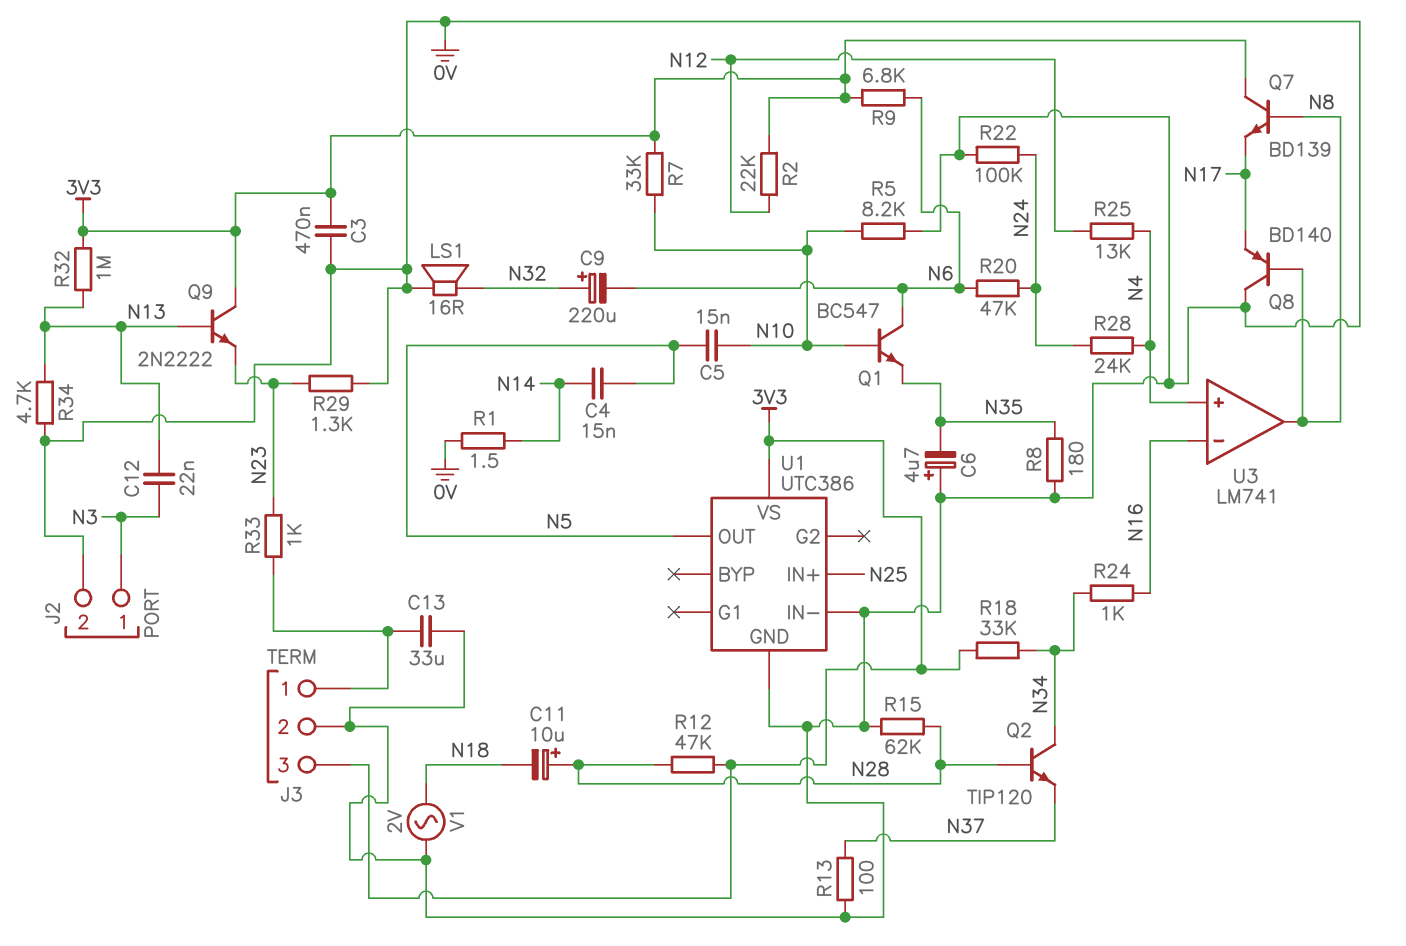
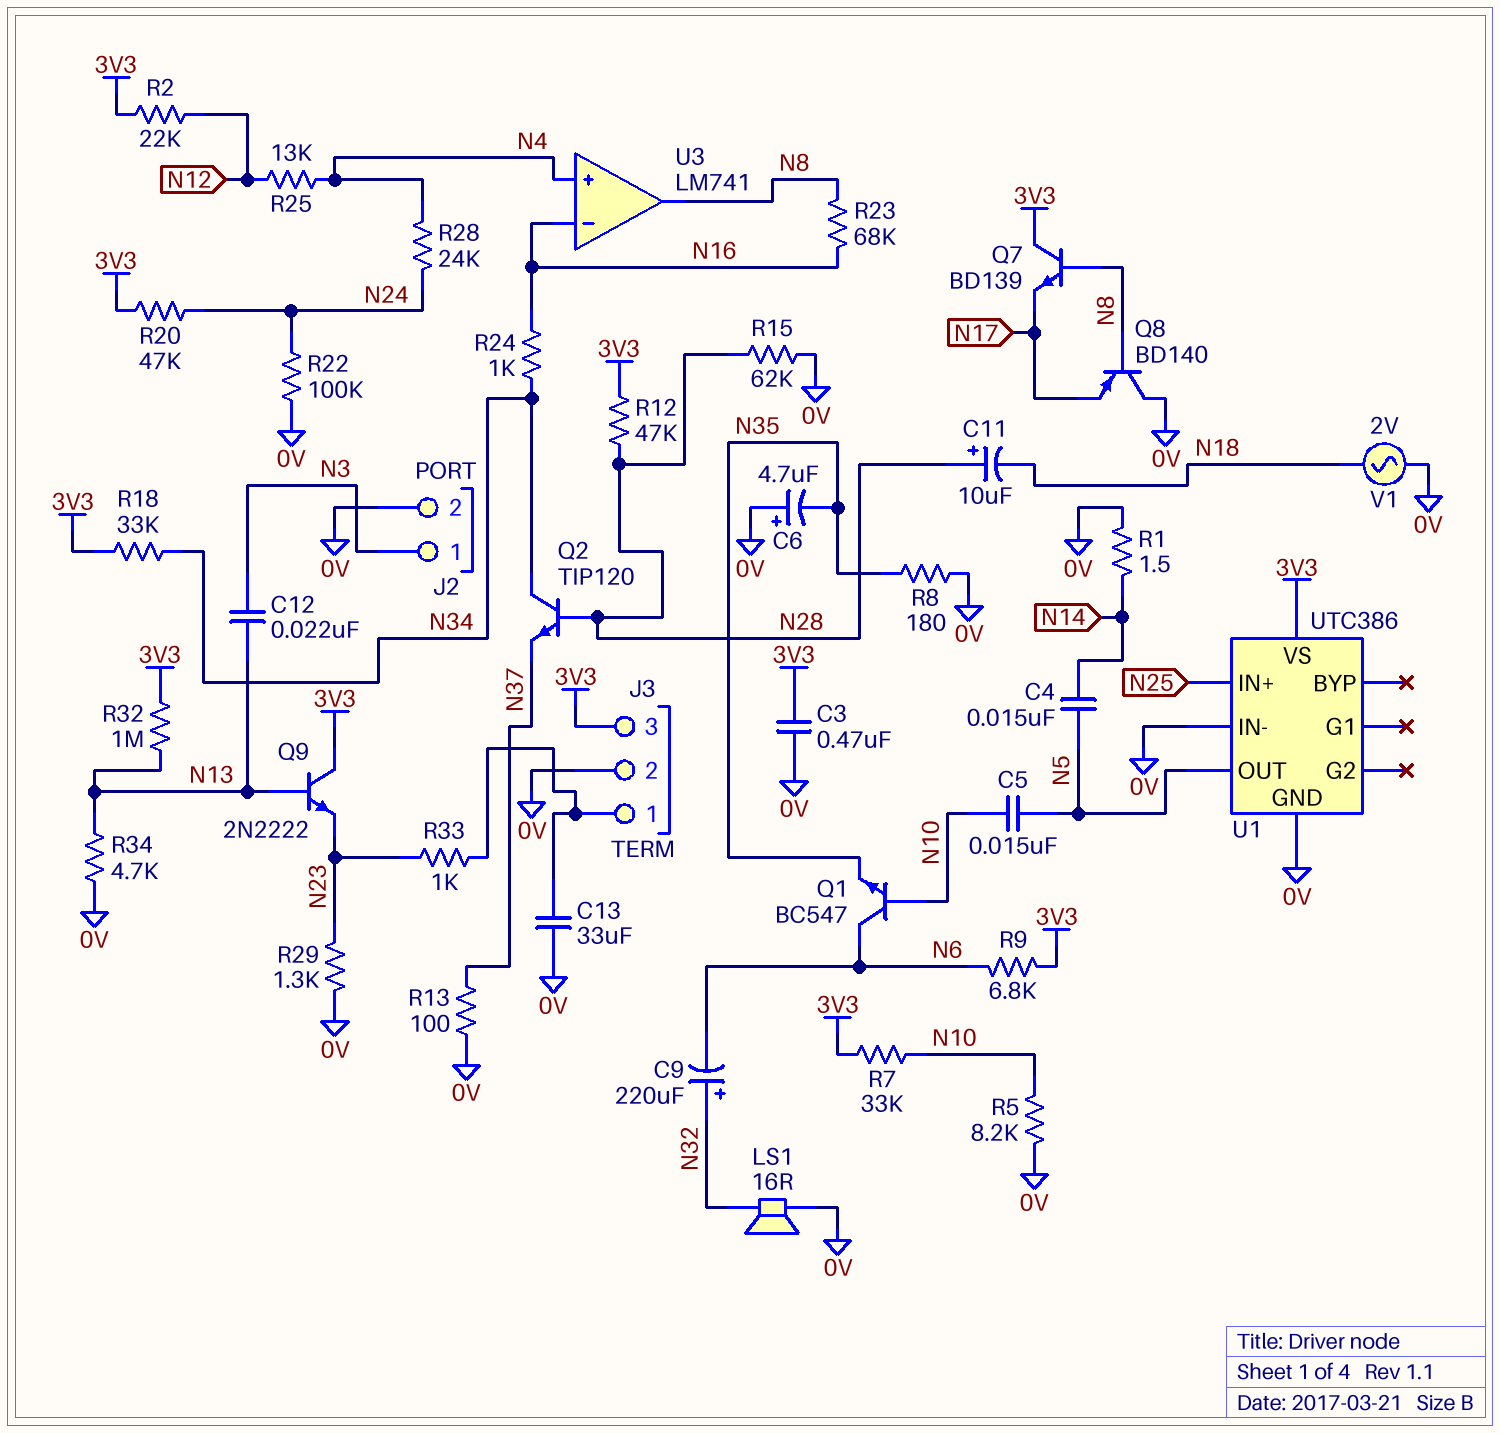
R20: 47k (N6, N24) -> 47k (3V3, N24)
R23: none -> 68k (N8, N16)

